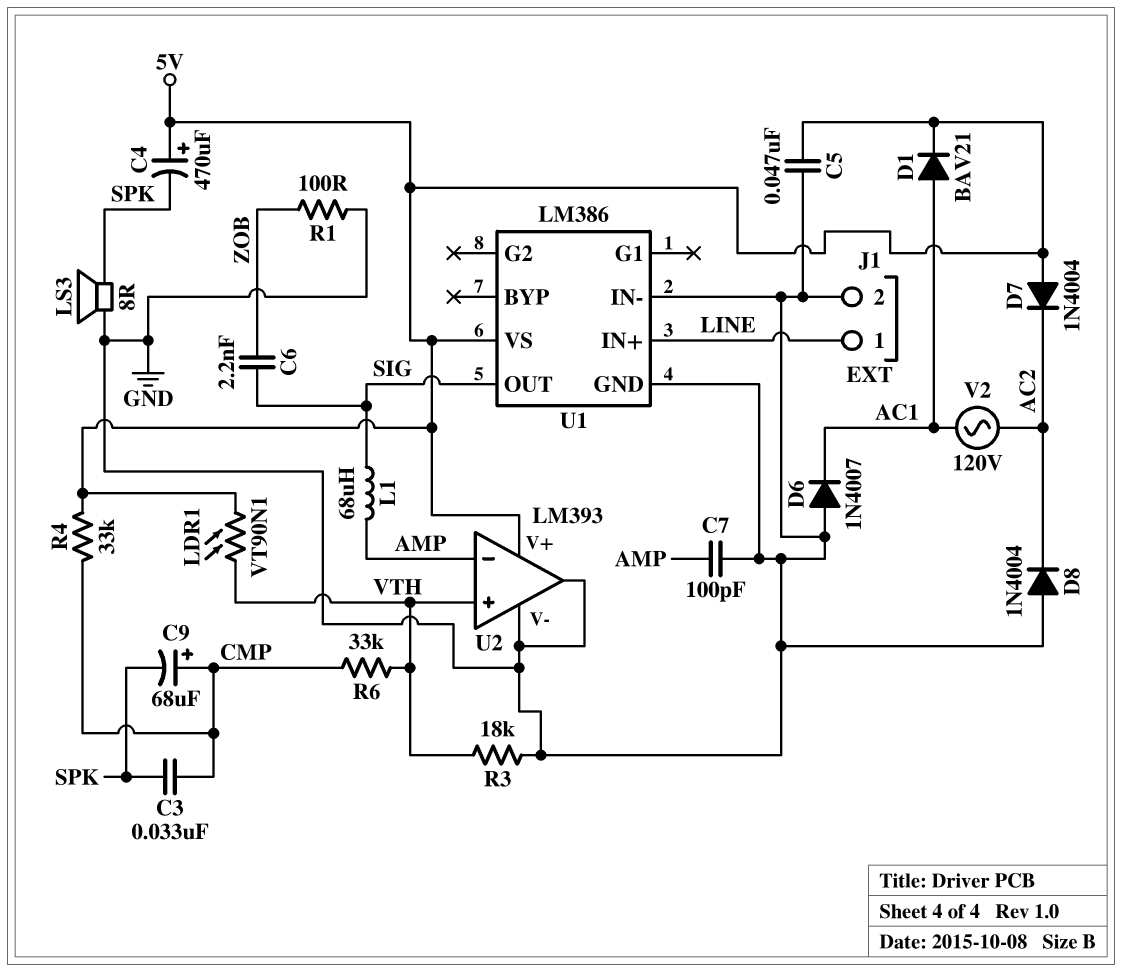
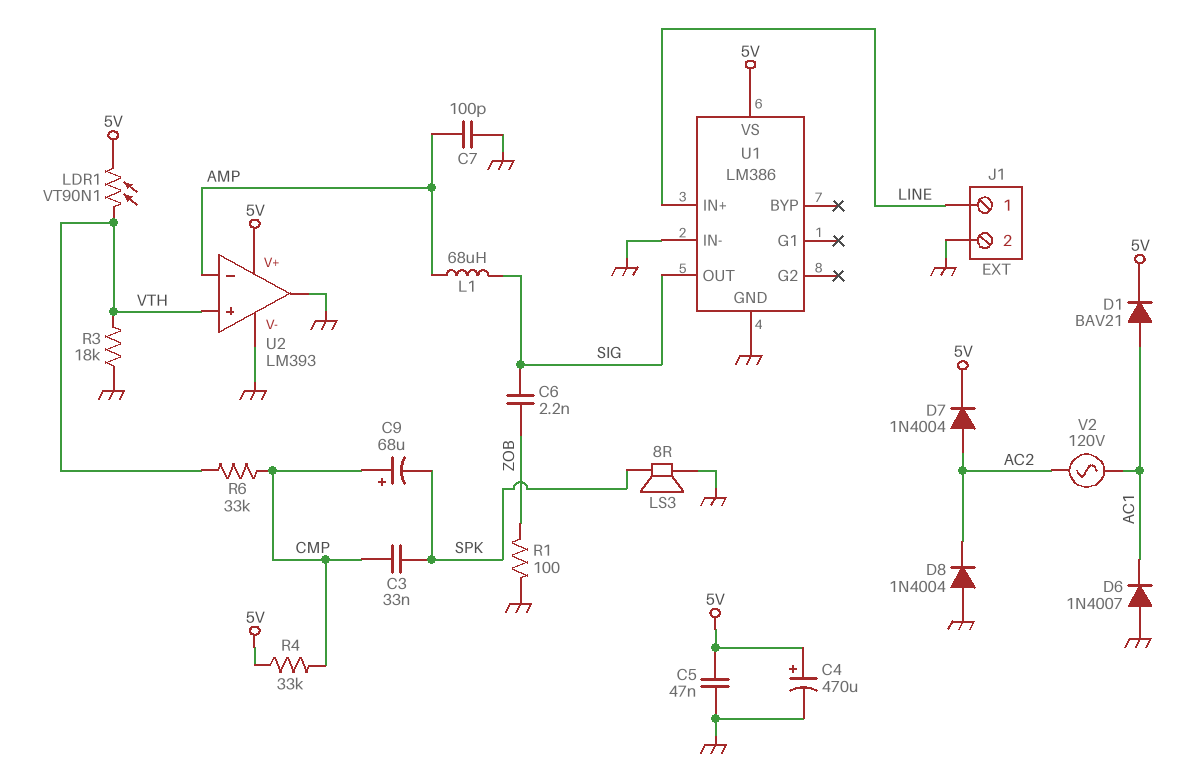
C4: 470uF (plus 5V, minus SPK) -> 470uF (plus 5V, minus GND)
D7: diode 1N4004 (A 5V, K AC2) -> diode 1N4004 (A AC2, K 5V)

